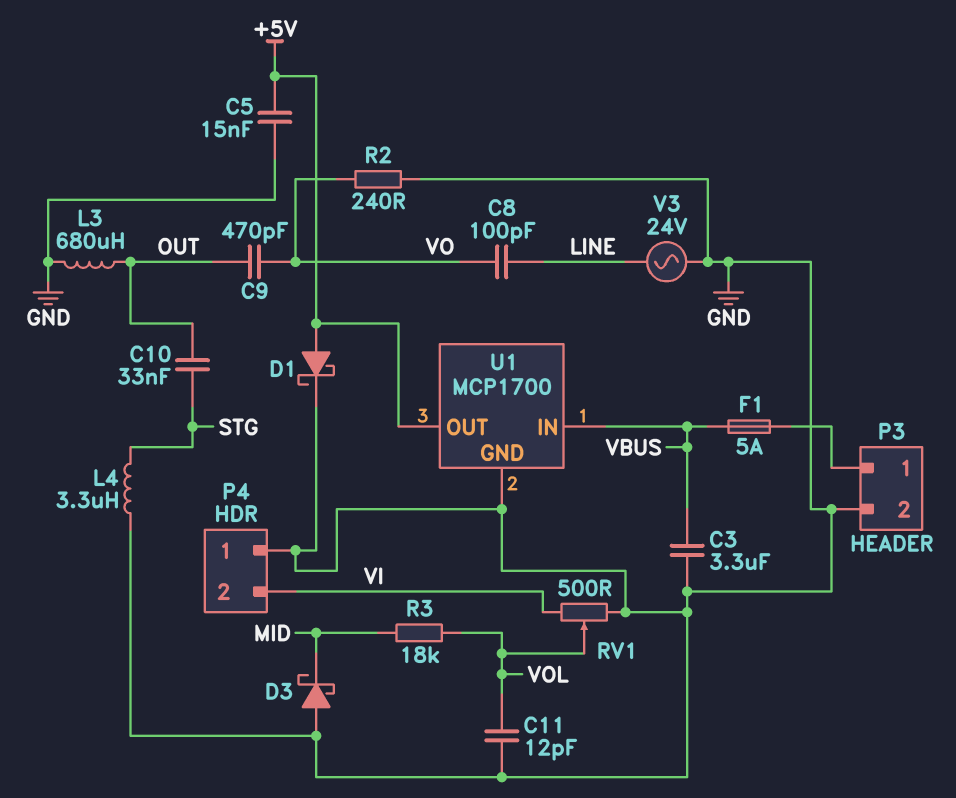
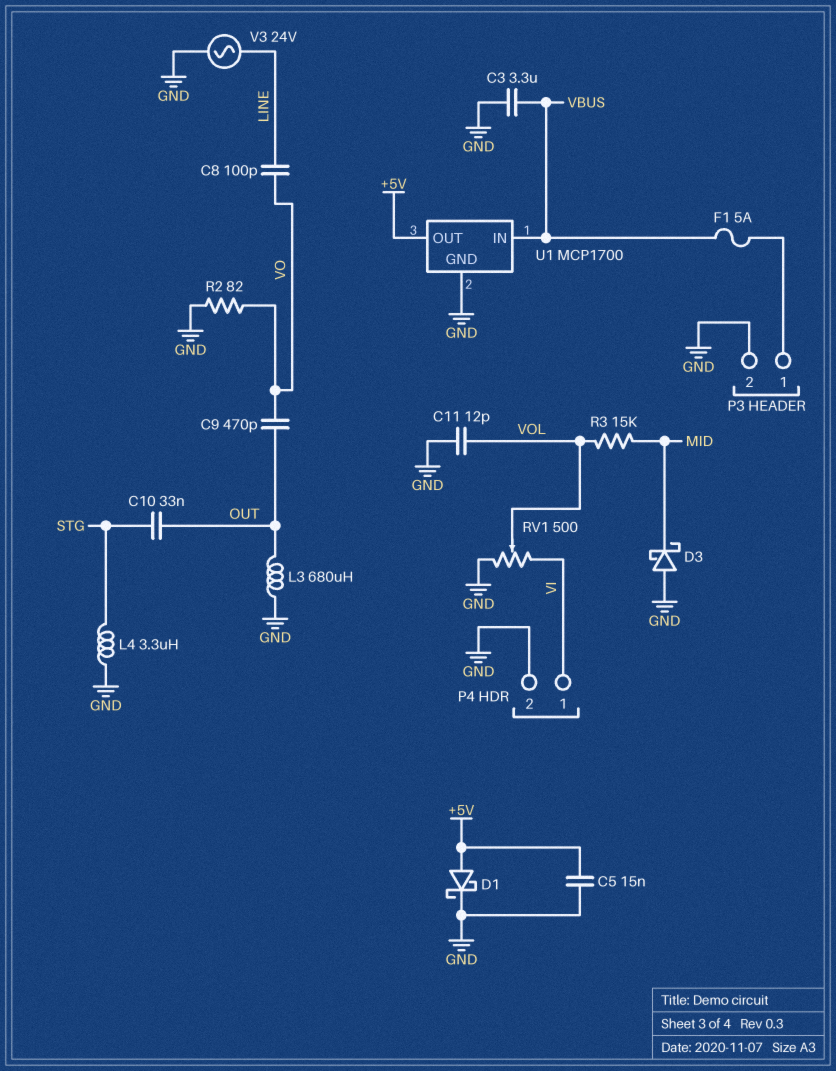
P4 pin 1: GND -> VI
P4 pin 2: VI -> GND
R2: 240 (GND, VO) -> 82 (GND, VO)
R3: 18k (MID, VOL) -> 15k (MID, VOL)

